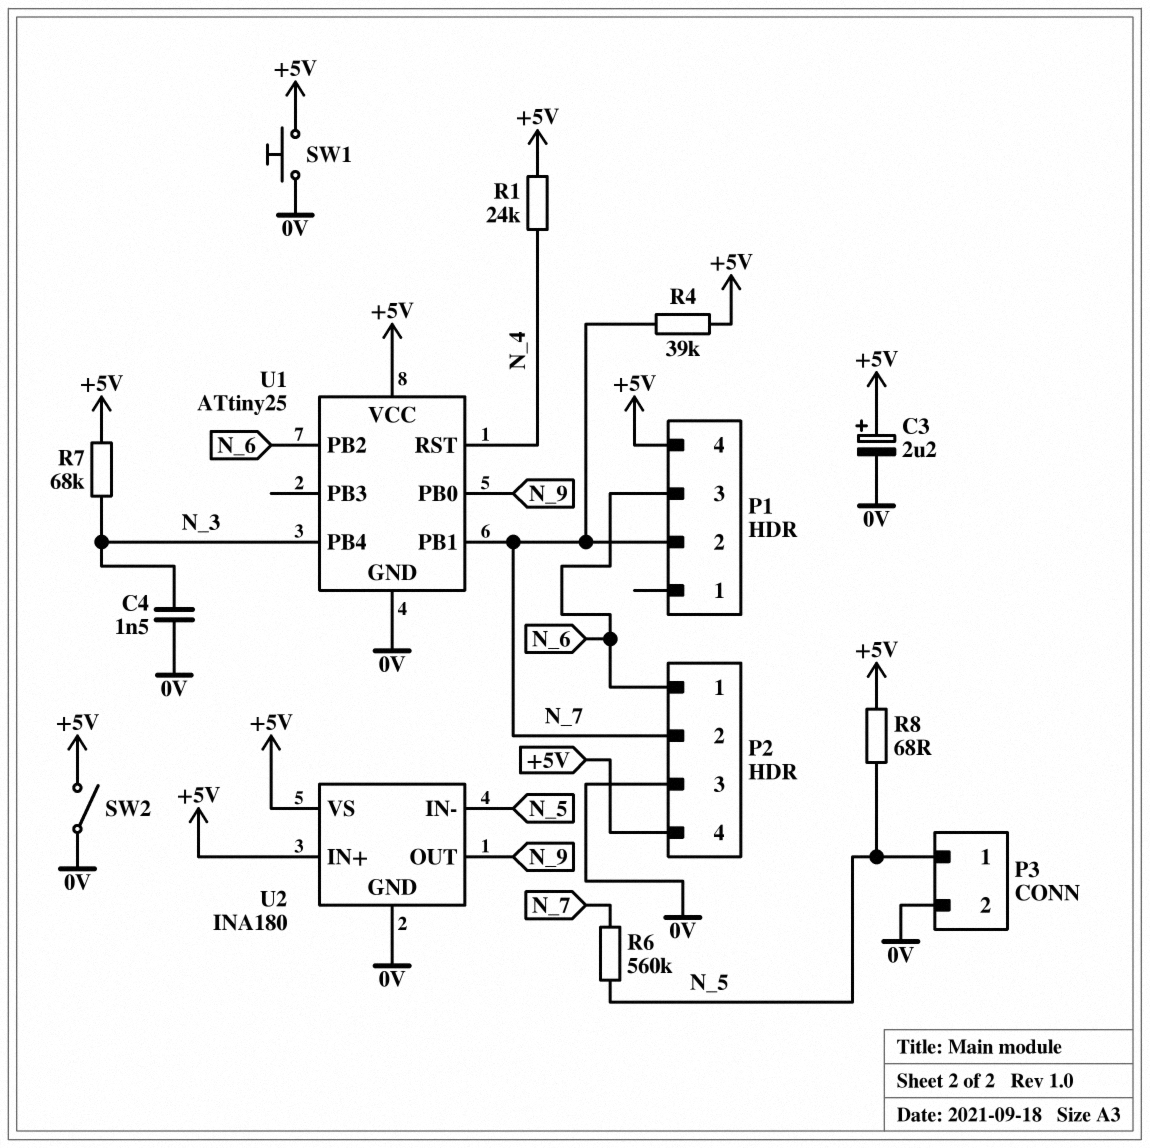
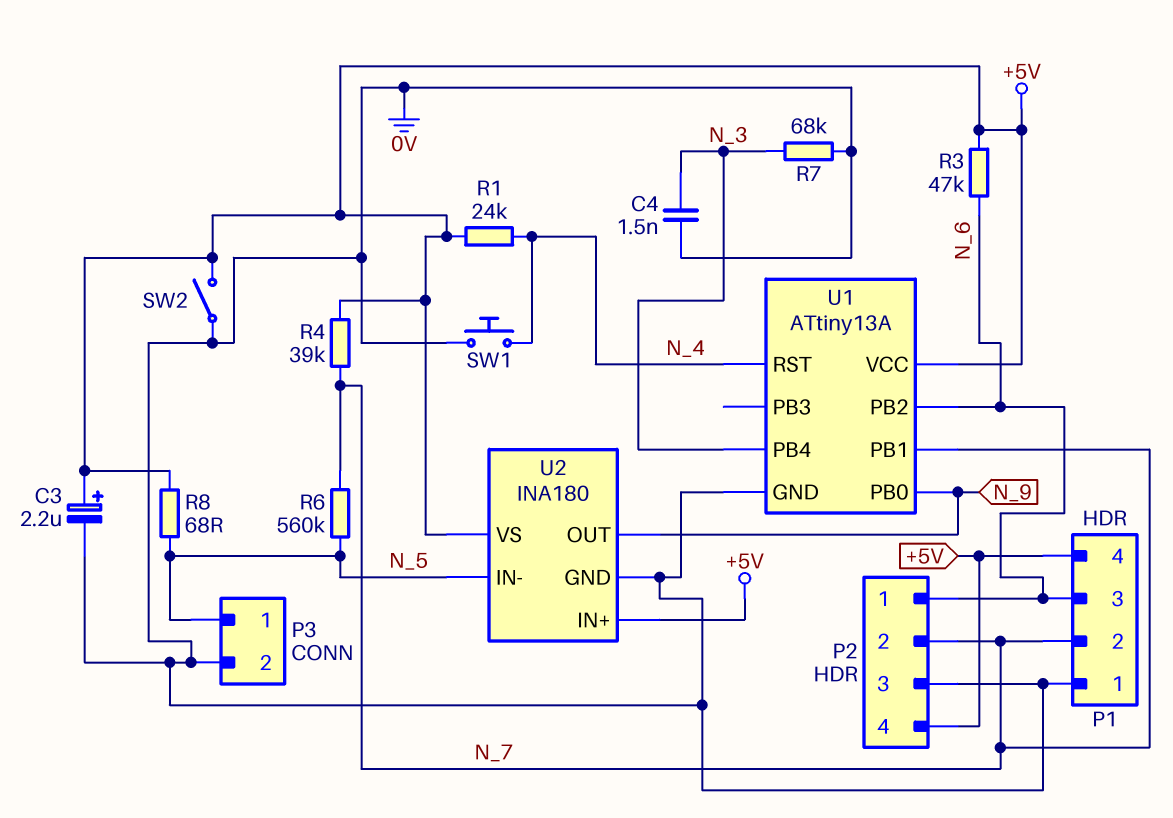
P1 pin 1: none -> 0V
R3: none -> 47k (+5V, N_6)
R7: 68k (+5V, N_3) -> 68k (0V, N_3)
SW1: button (+5V, 0V) -> button (0V, N_4)
U1: ATtiny25 -> ATtiny13A

